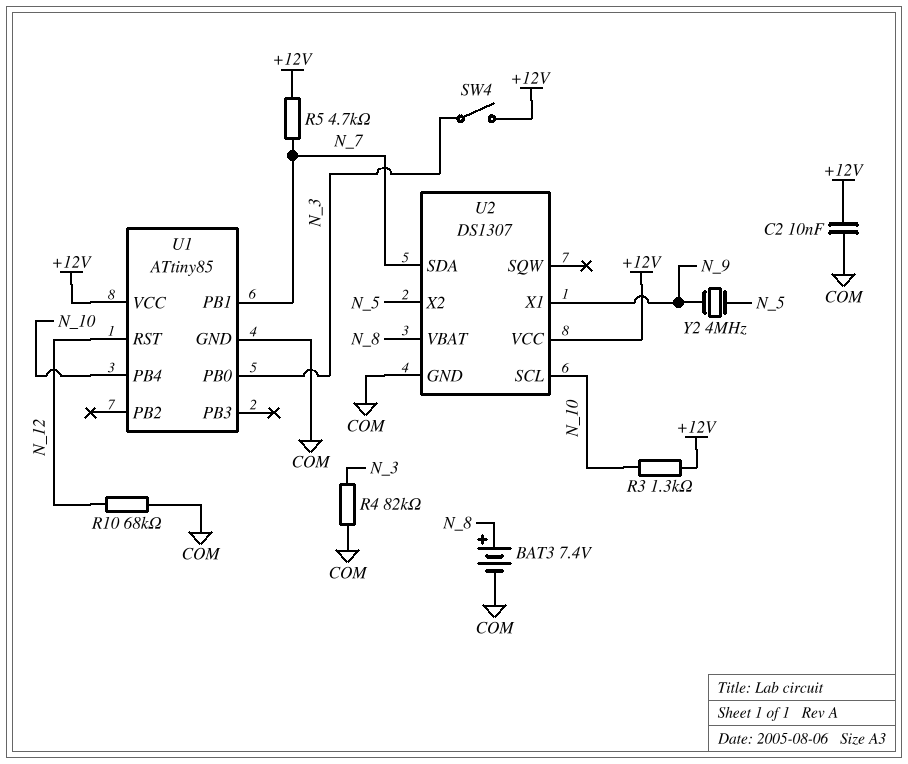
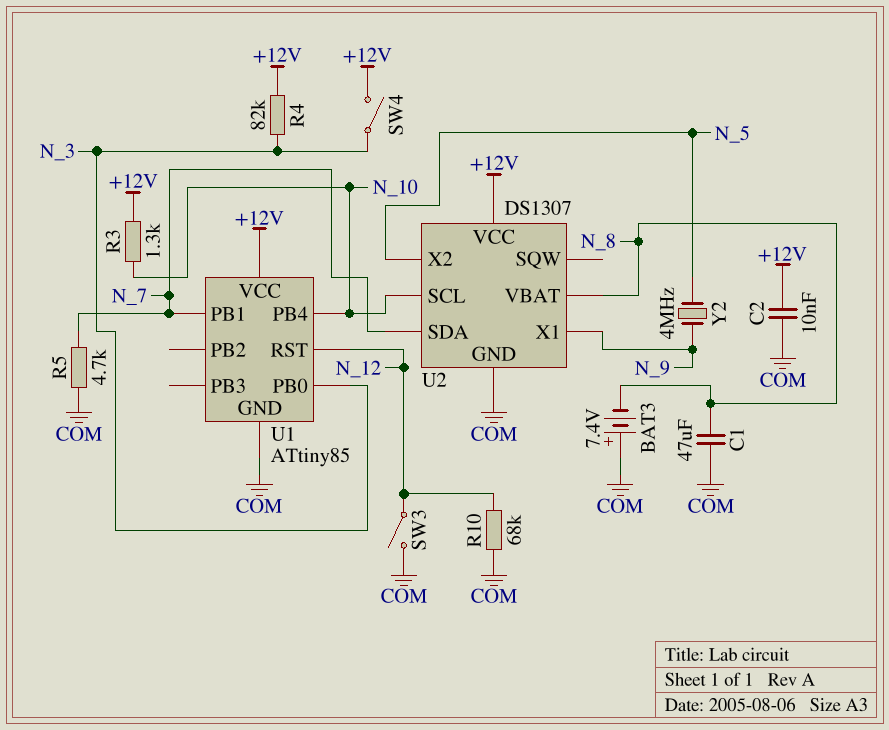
BAT3: 7.4V (plus N_8, minus COM) -> 7.4V (plus COM, minus N_8)
C1: none -> 47uF (COM, N_8)
R4: 82k (COM, N_3) -> 82k (+12V, N_3)
R5: 4.7k (+12V, N_7) -> 4.7k (COM, N_7)
SW3: none -> switch (COM, N_12)

